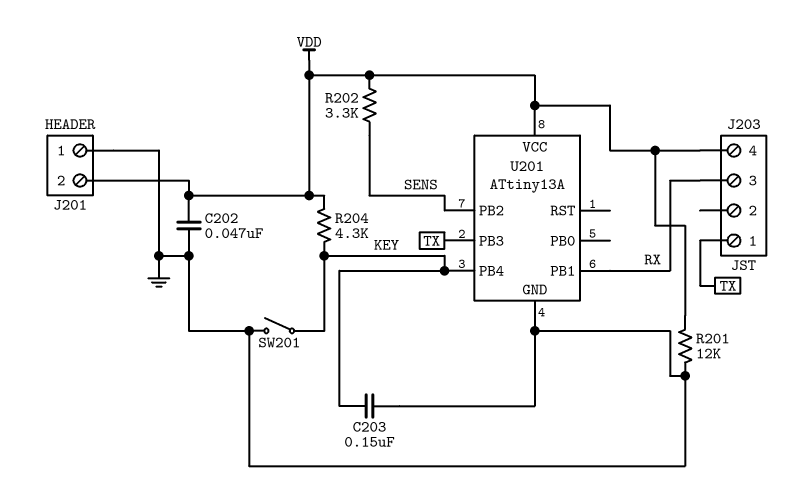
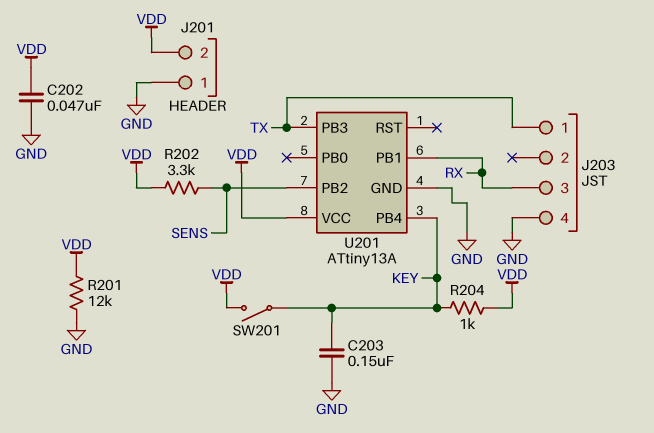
J203 pin 4: VDD -> GND
R204: 4.3k (KEY, VDD) -> 1k (KEY, VDD)
SW201: switch (GND, KEY) -> switch (KEY, VDD)

